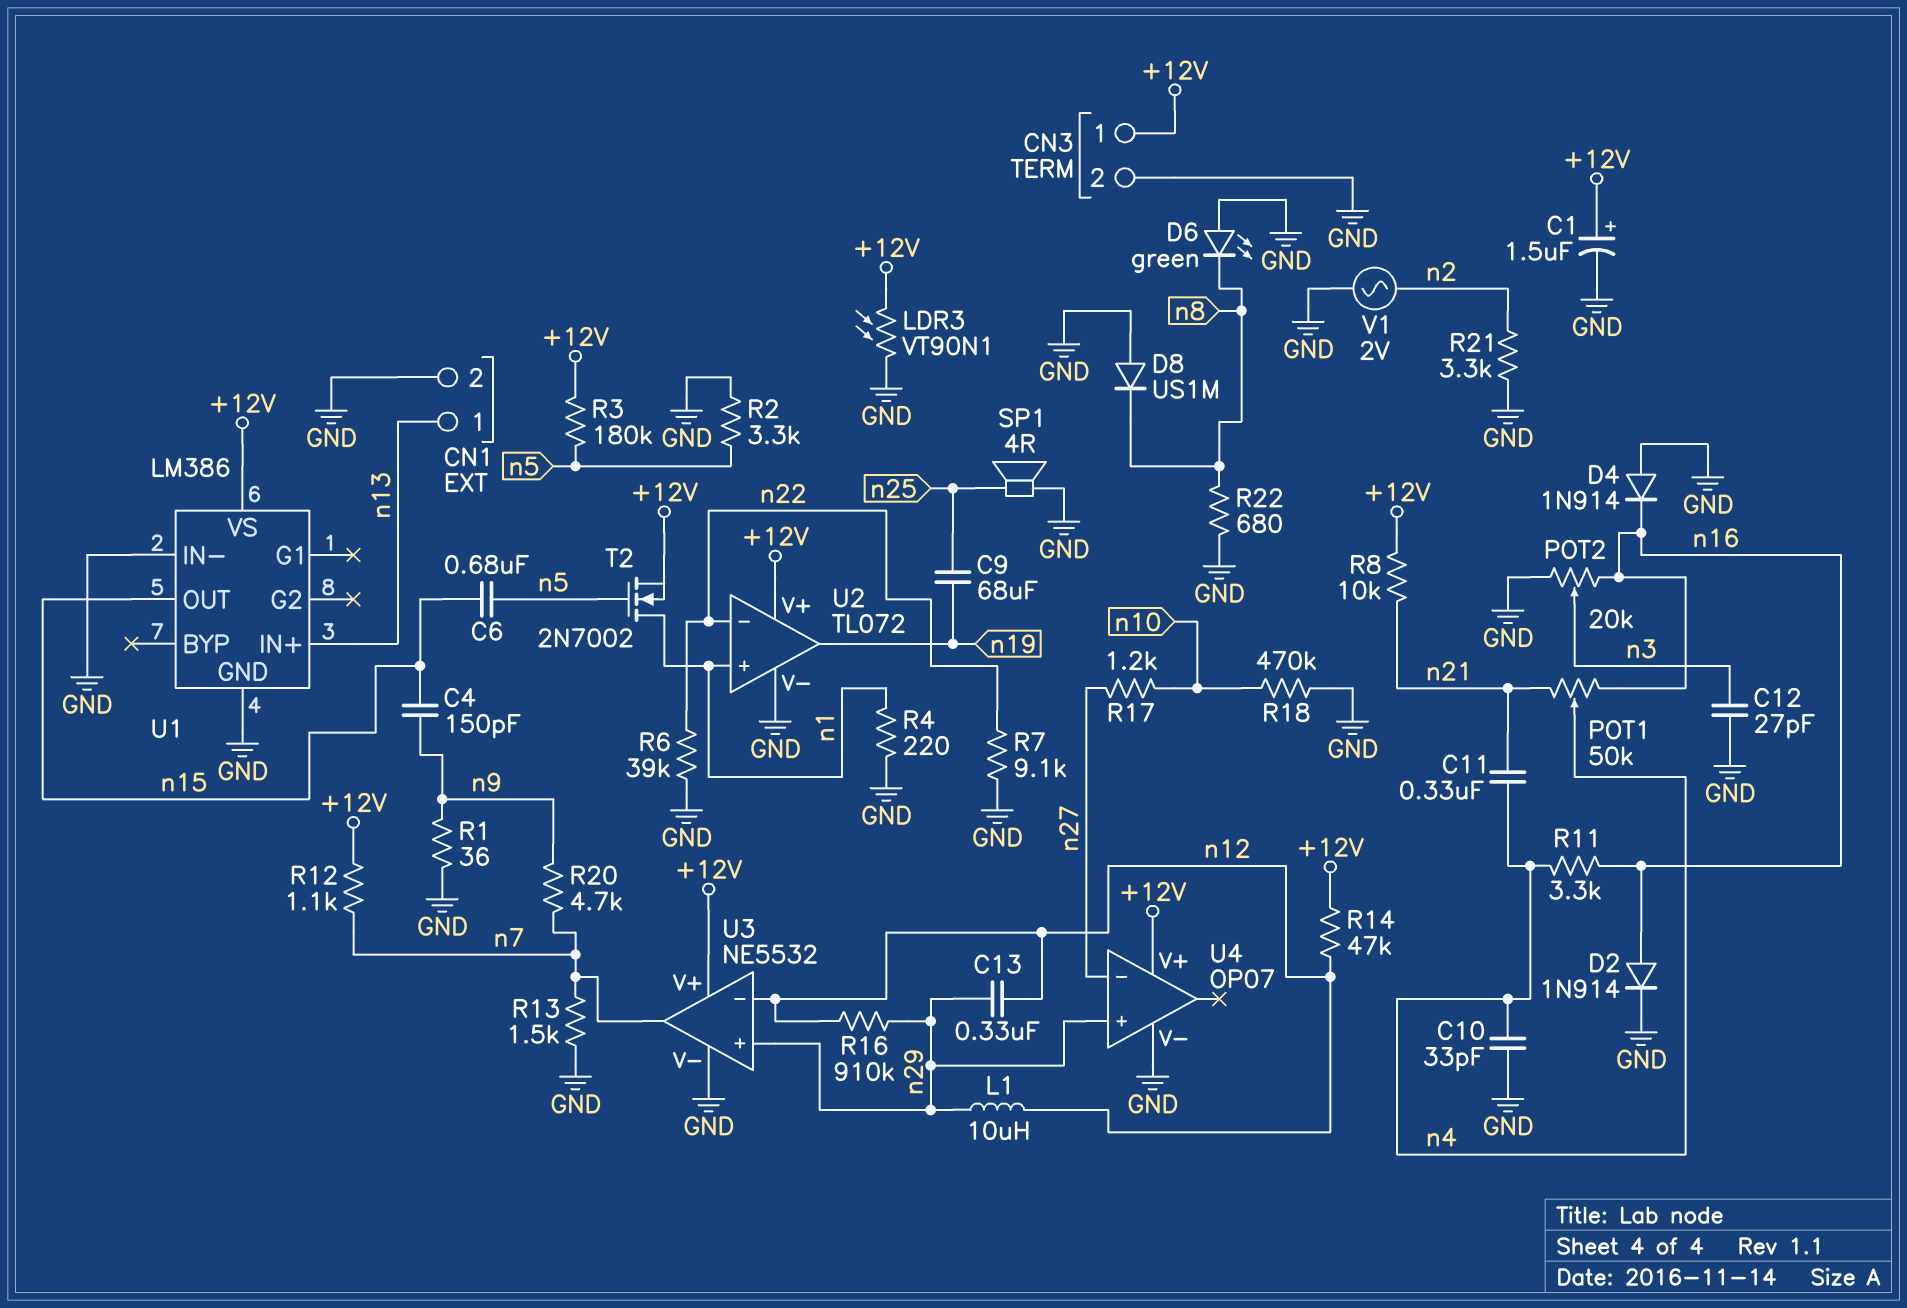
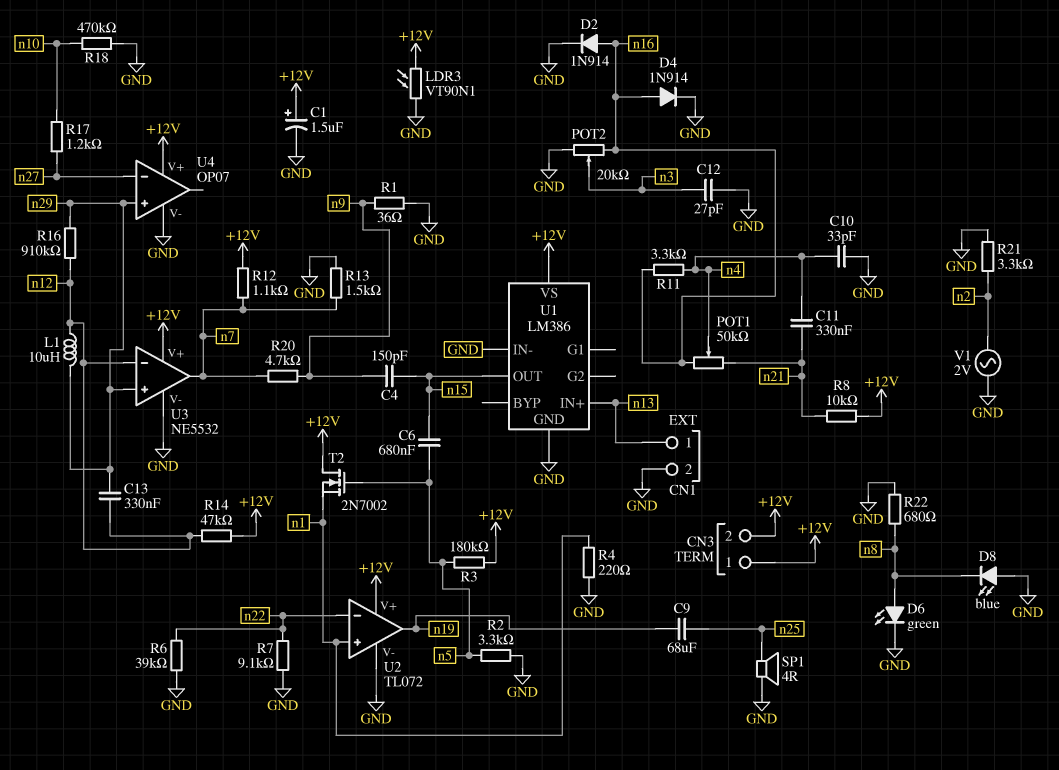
CN3 pin 2: GND -> +12V
D4: diode 1N914 (A GND, K n16) -> diode 1N914 (A n16, K GND)
D6: LED green (A GND, K n8) -> LED green (A n8, K GND)
D8: diode US1M (A GND, K n8) -> LED blue (A GND, K n8)
T2: NMOS 2N7002 (G n5, D n1, S +12V) -> NMOS 2N7002 (G n5, D +12V, S n1)

